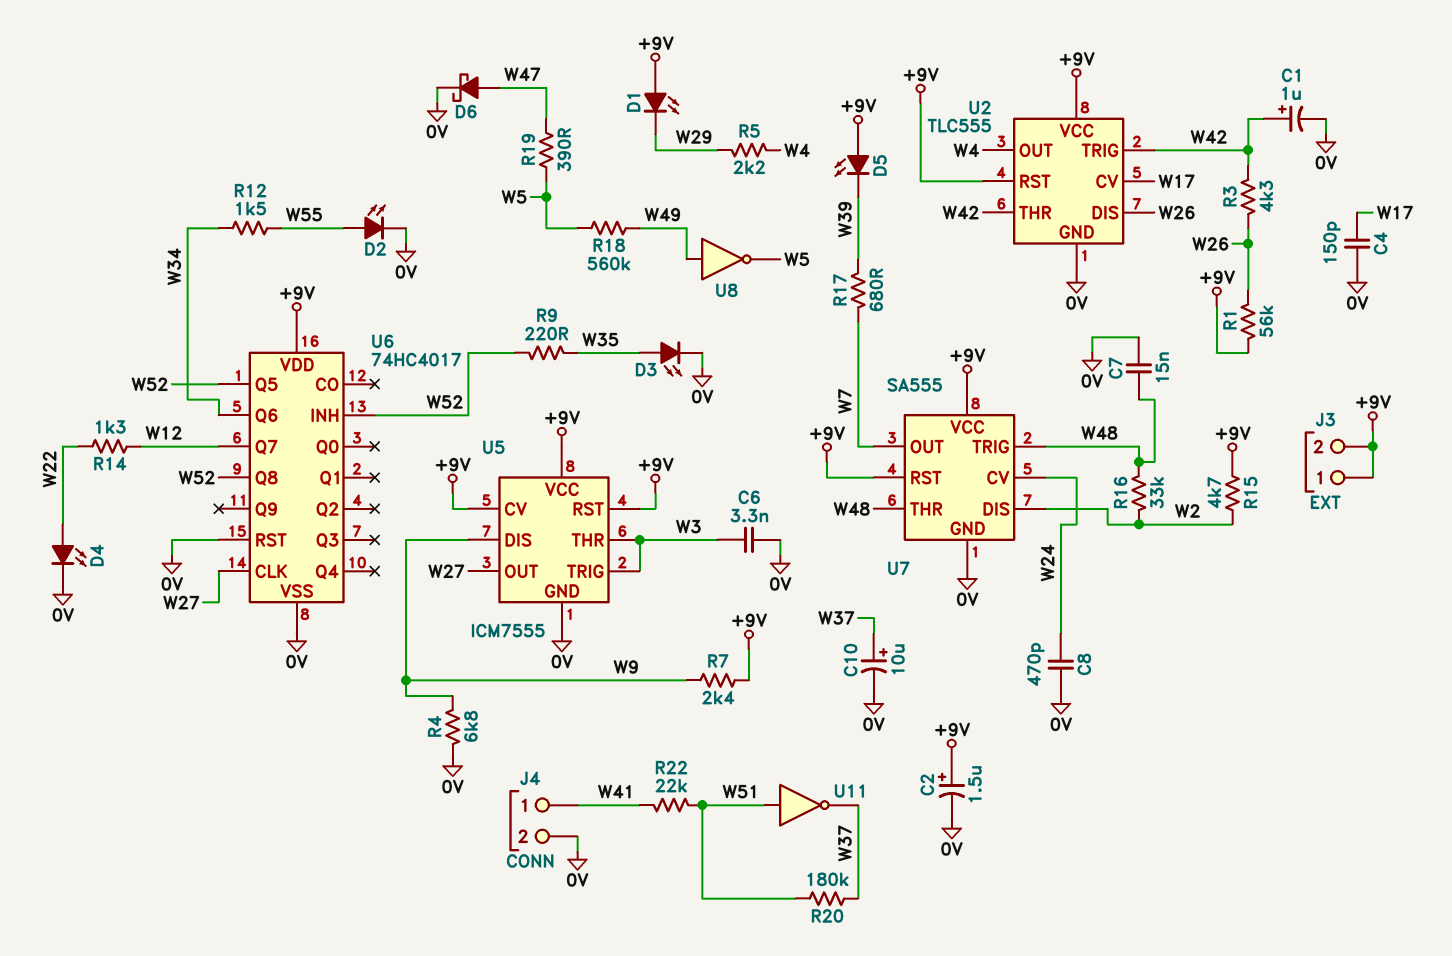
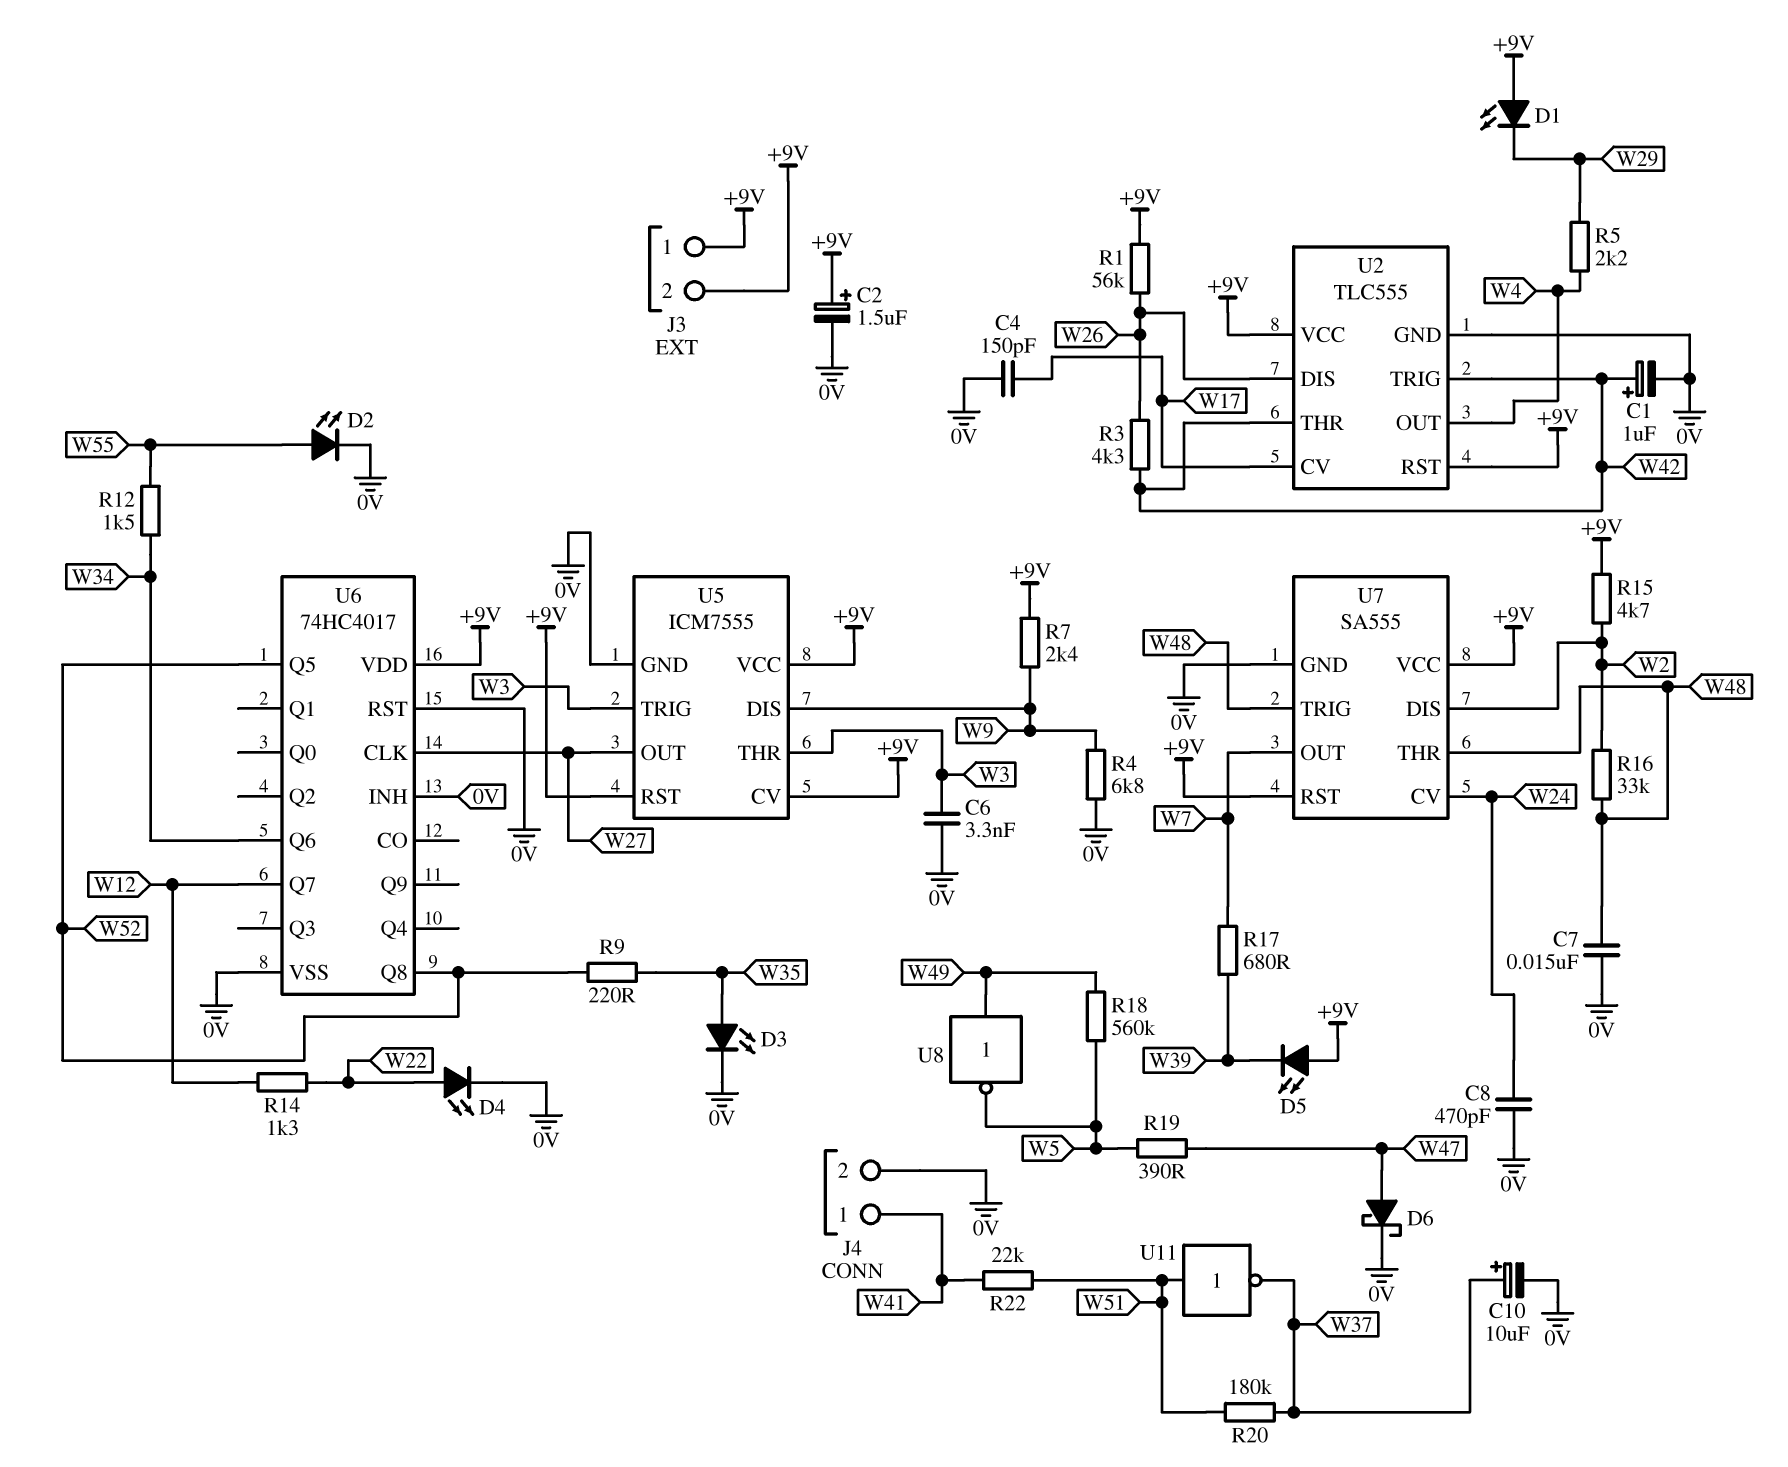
U6 pin INH: W52 -> 0V

